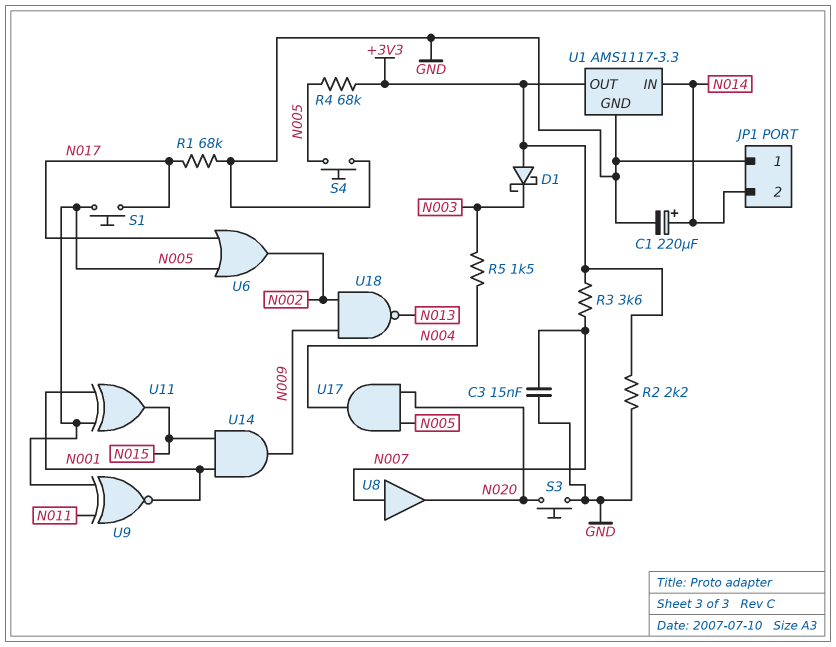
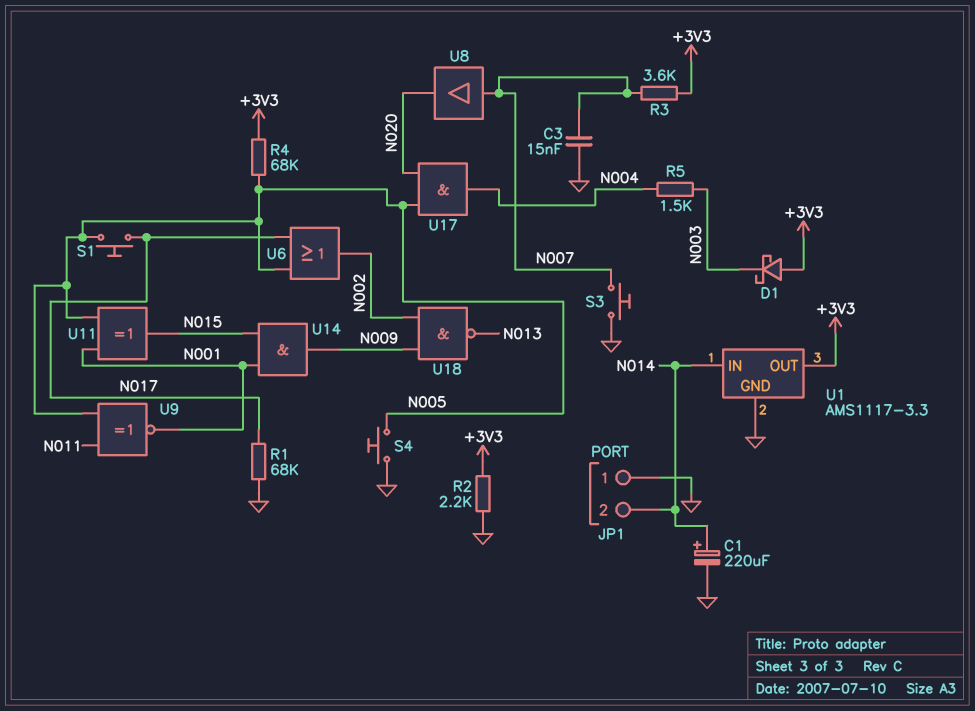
S3: button (GND, N020) -> button (GND, N007)

